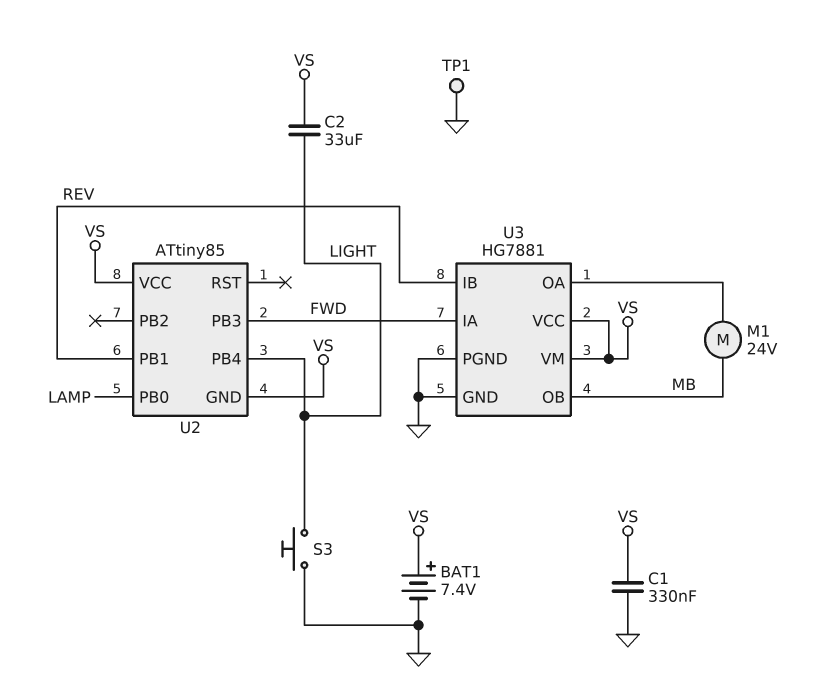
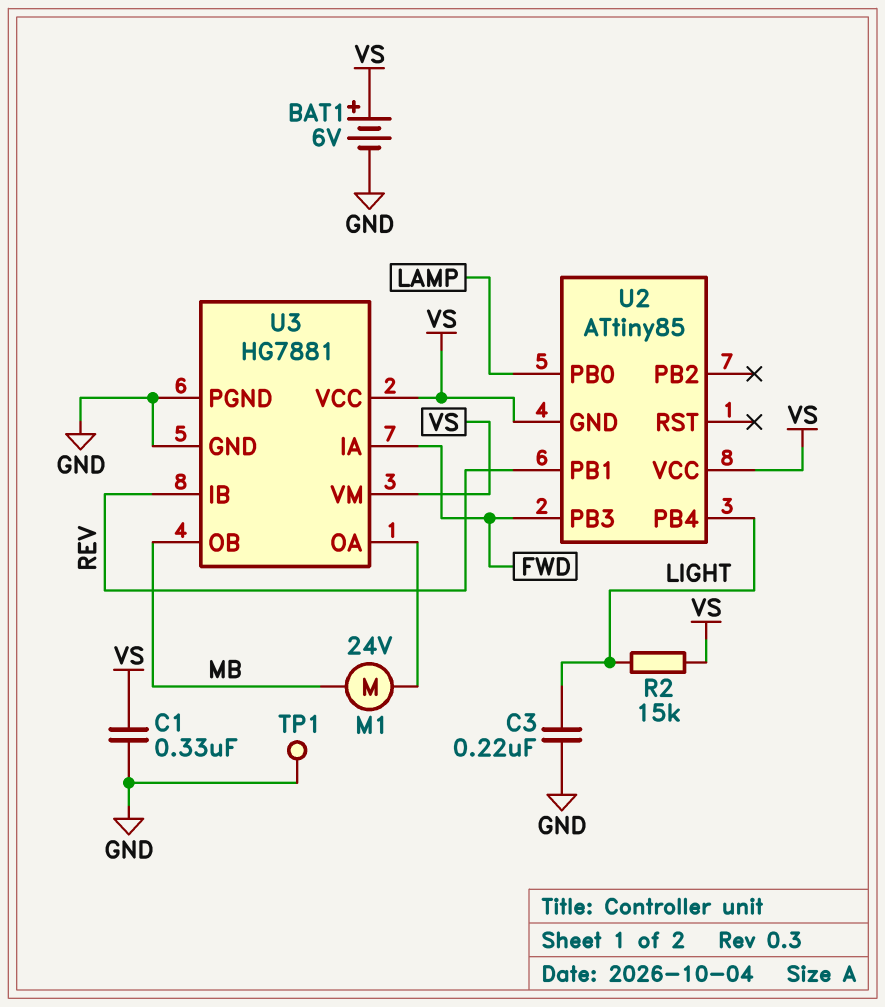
BAT1: 7.4V (plus VS, minus GND) -> 6V (plus VS, minus GND)
C2: 33uF (LIGHT, VS) -> none
C3: none -> 220nF (GND, LIGHT)
R2: none -> 15k (LIGHT, VS)
S3: button (GND, LIGHT) -> none

